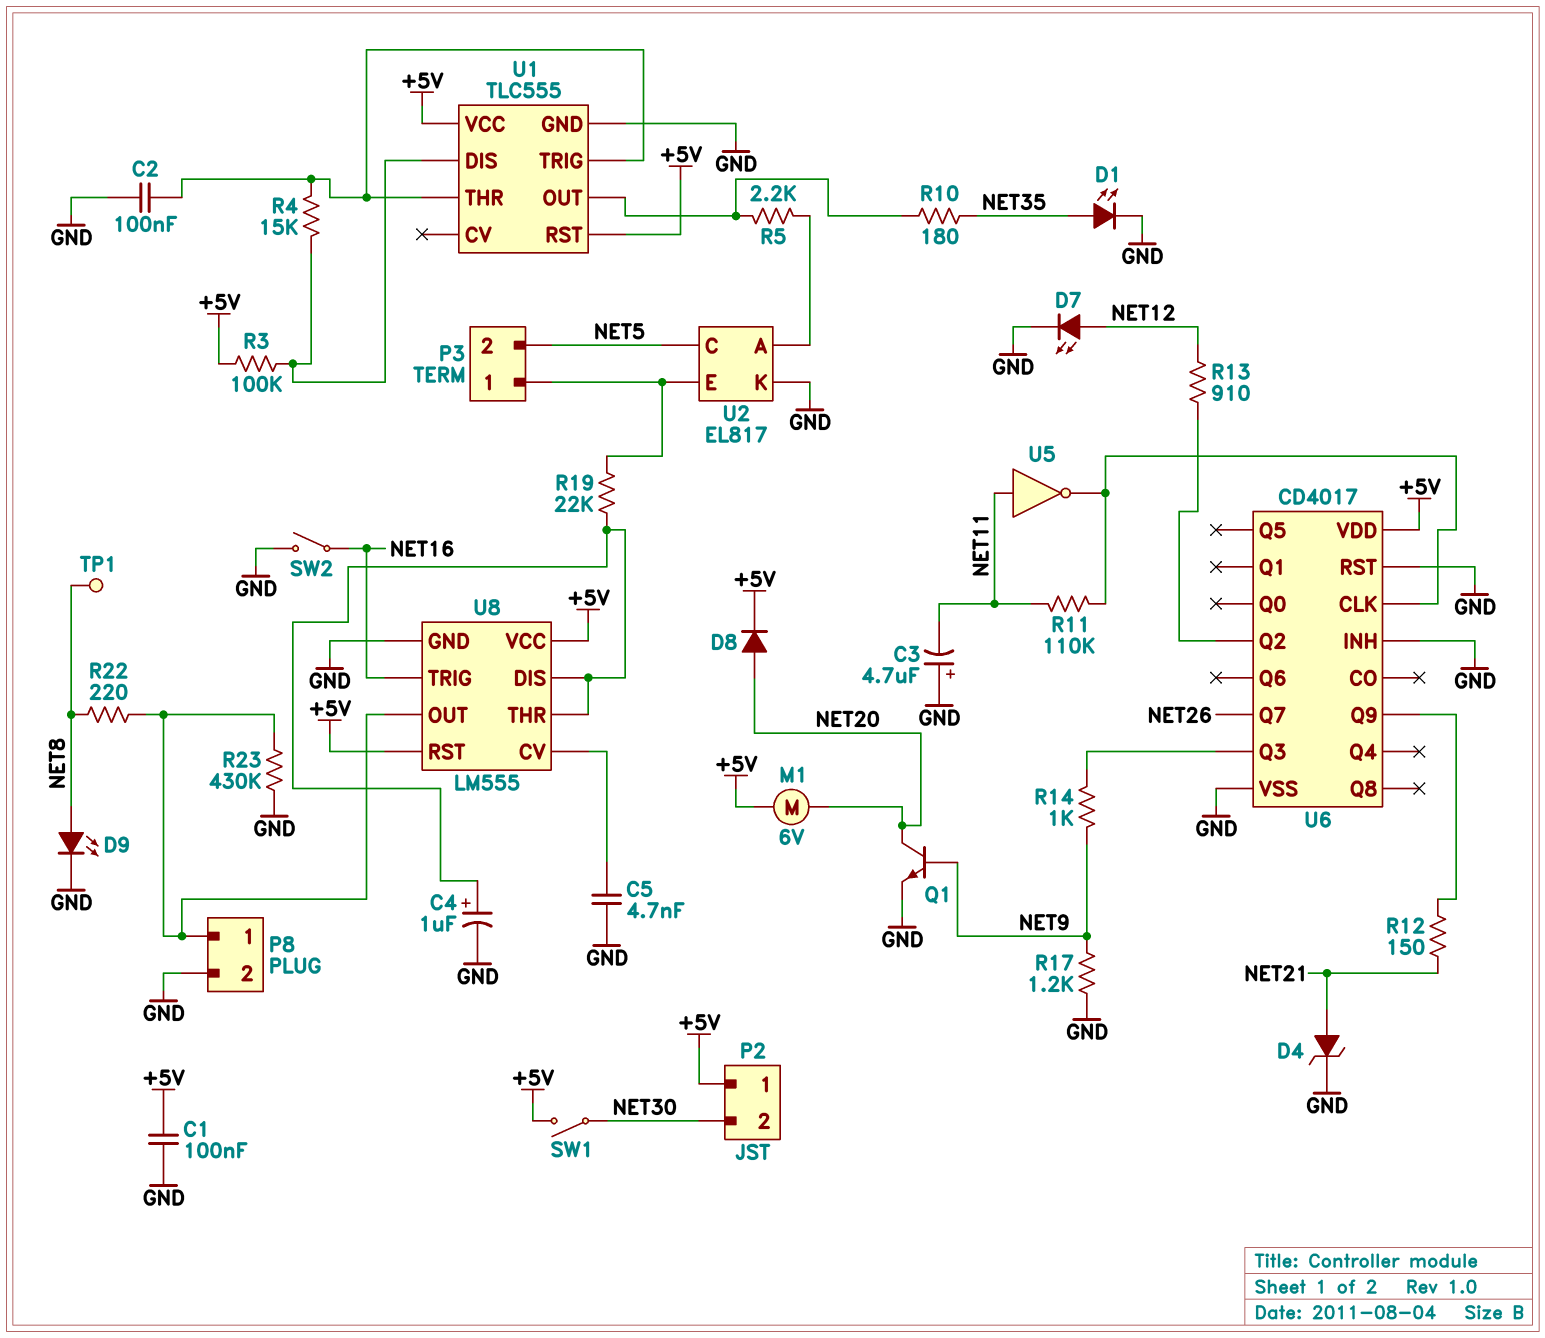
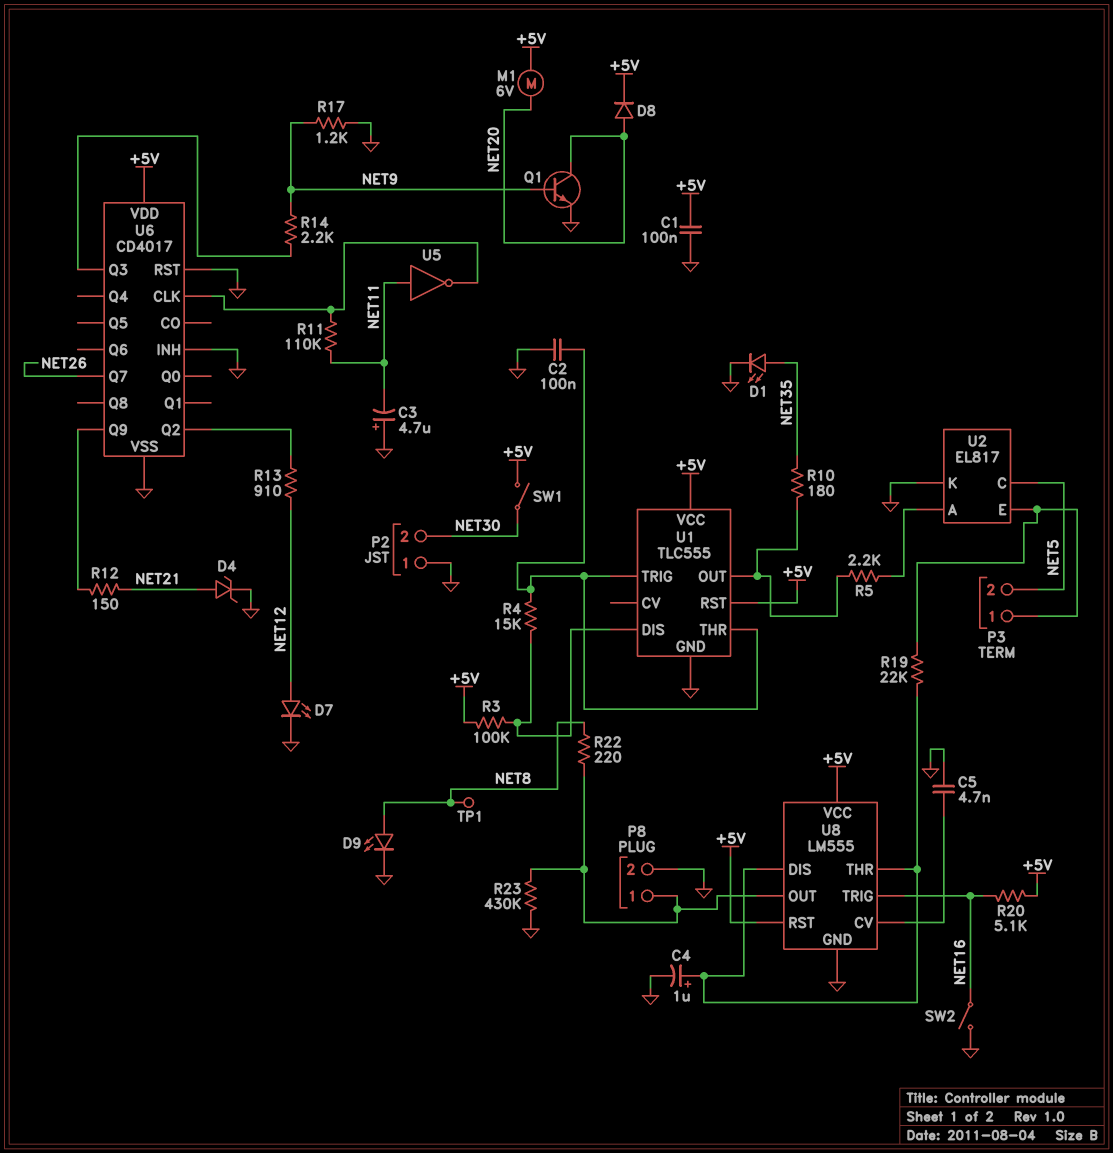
P2 pin 1: +5V -> GND
R14: 1k (NET9, U6/Q3) -> 2.2k (NET9, U6/Q3)
R20: none -> 5.1k (+5V, NET16)

